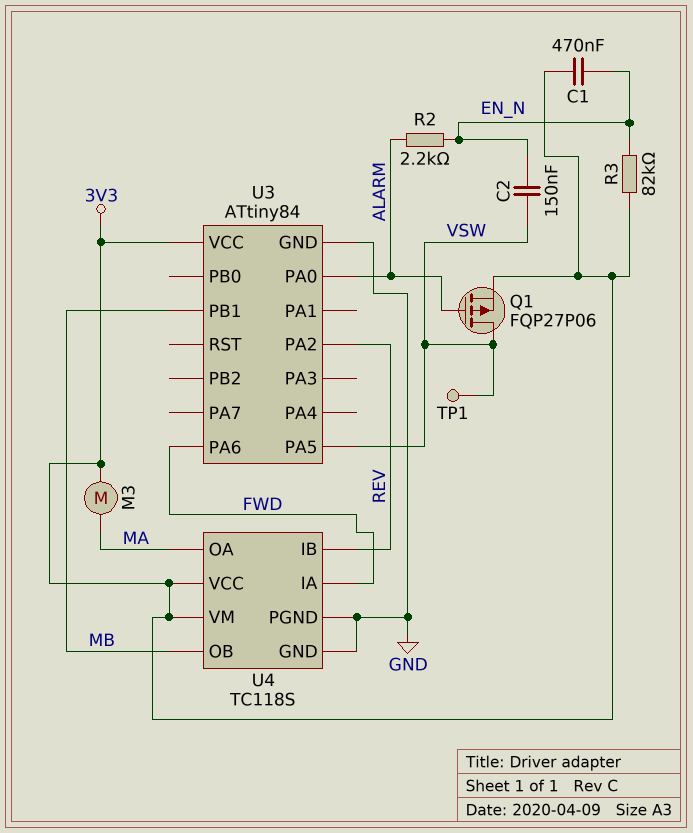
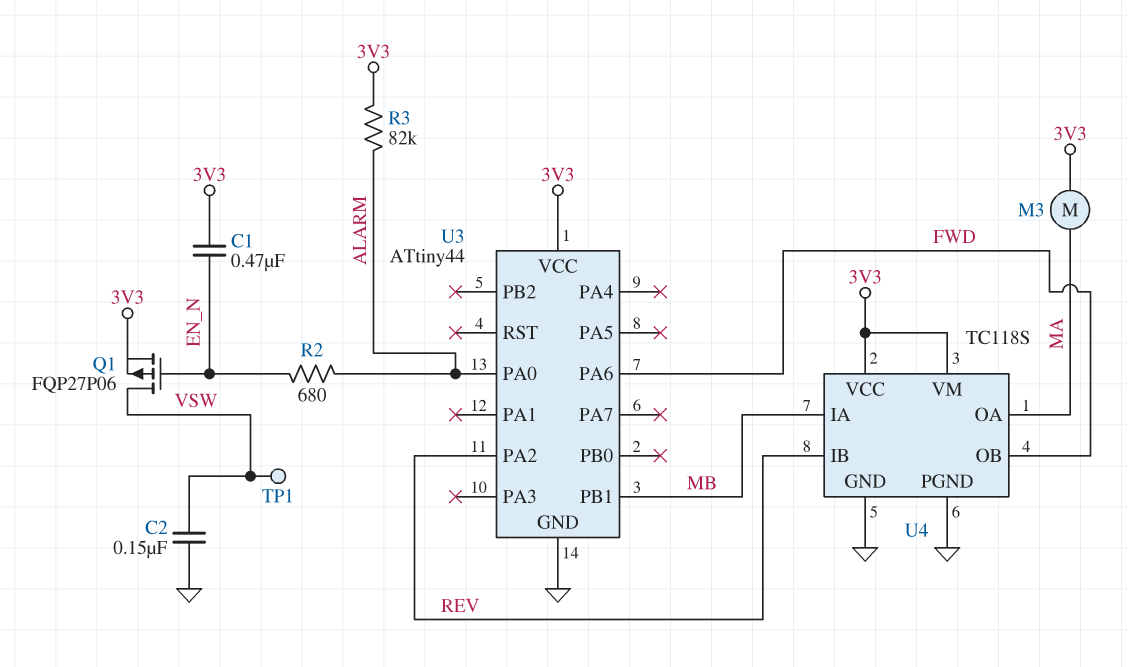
C2: 150nF (EN_N, VSW) -> 150nF (GND, VSW)
Q1: PMOS FQP27P06 (G ALARM, D VSW, S 3V3) -> PMOS FQP27P06 (G EN_N, D VSW, S 3V3)
R2: 2.2k (ALARM, EN_N) -> 680 (ALARM, EN_N)
R3: 82k (3V3, EN_N) -> 82k (3V3, ALARM)
U3: ATtiny84 -> ATtiny44
U3 pin PA5: VSW -> none
U4 pin IA: FWD -> MB
U4 pin OB: MB -> FWD

